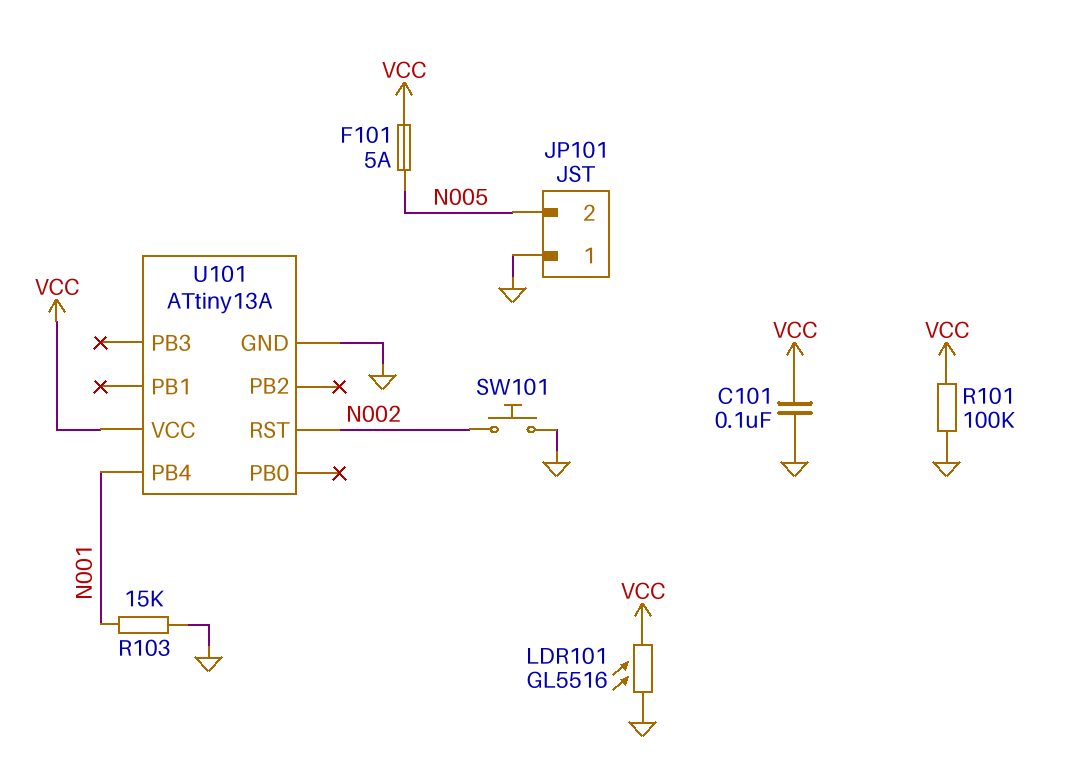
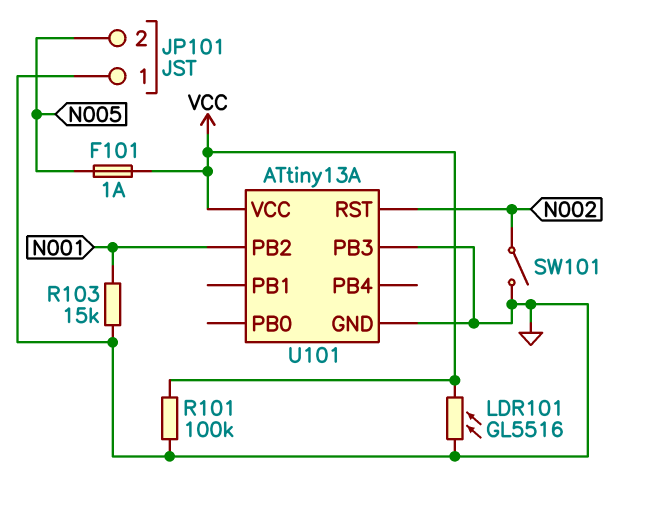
C101: 100nF (GND, VCC) -> none
F101: 5A (N005, VCC) -> 1A (N005, VCC)
SW101: button (GND, N002) -> switch (GND, N002)
U101 pin PB2: none -> N001
U101 pin PB3: none -> GND
U101 pin PB4: N001 -> none

